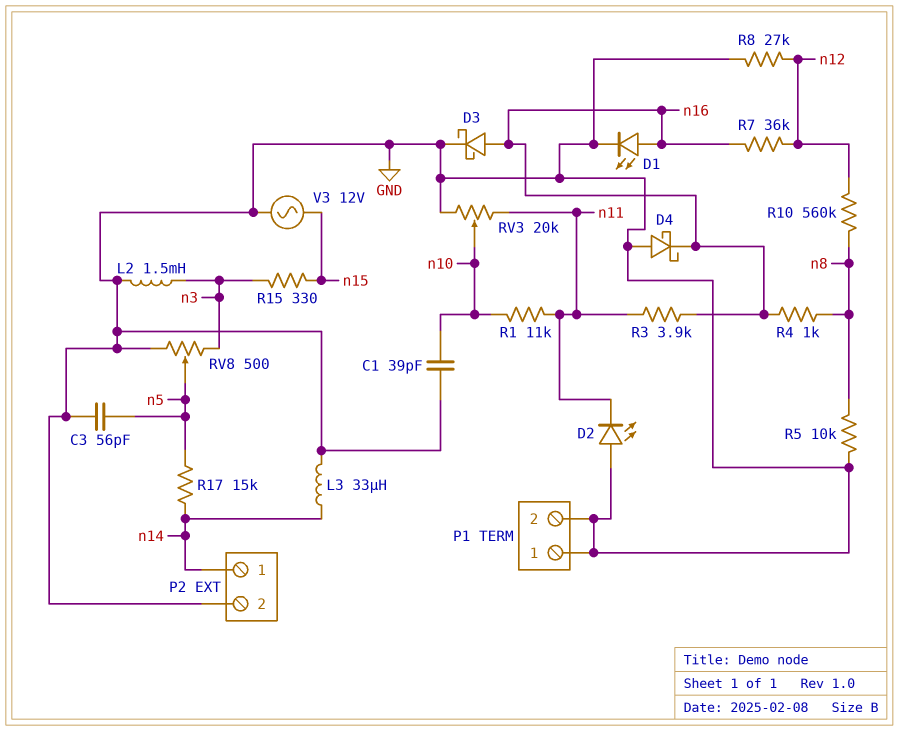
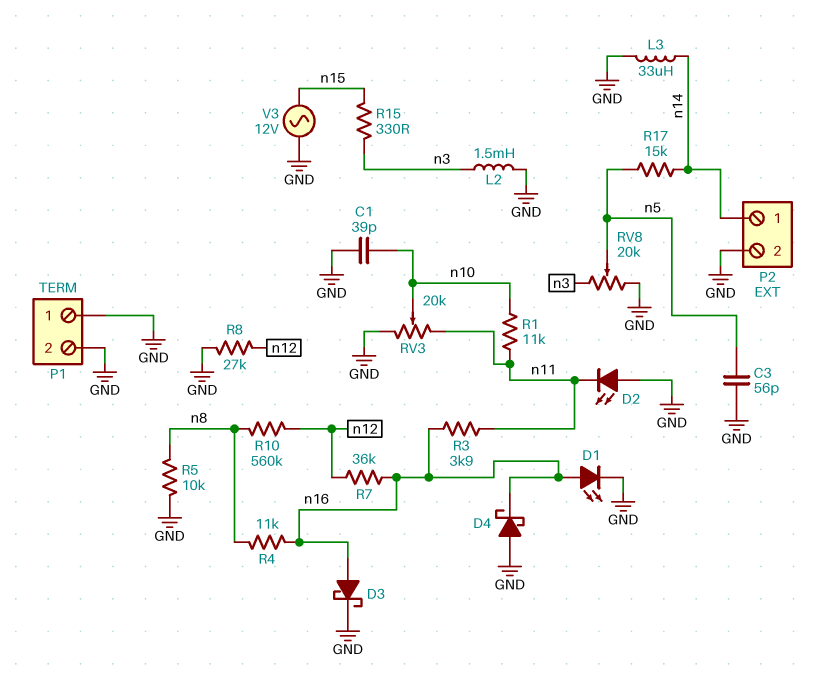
R4: 1k (n8, n16) -> 11k (n8, n16)
RV8: 500 (GND, n3, wiper n5) -> 20k (GND, n3, wiper n5)

